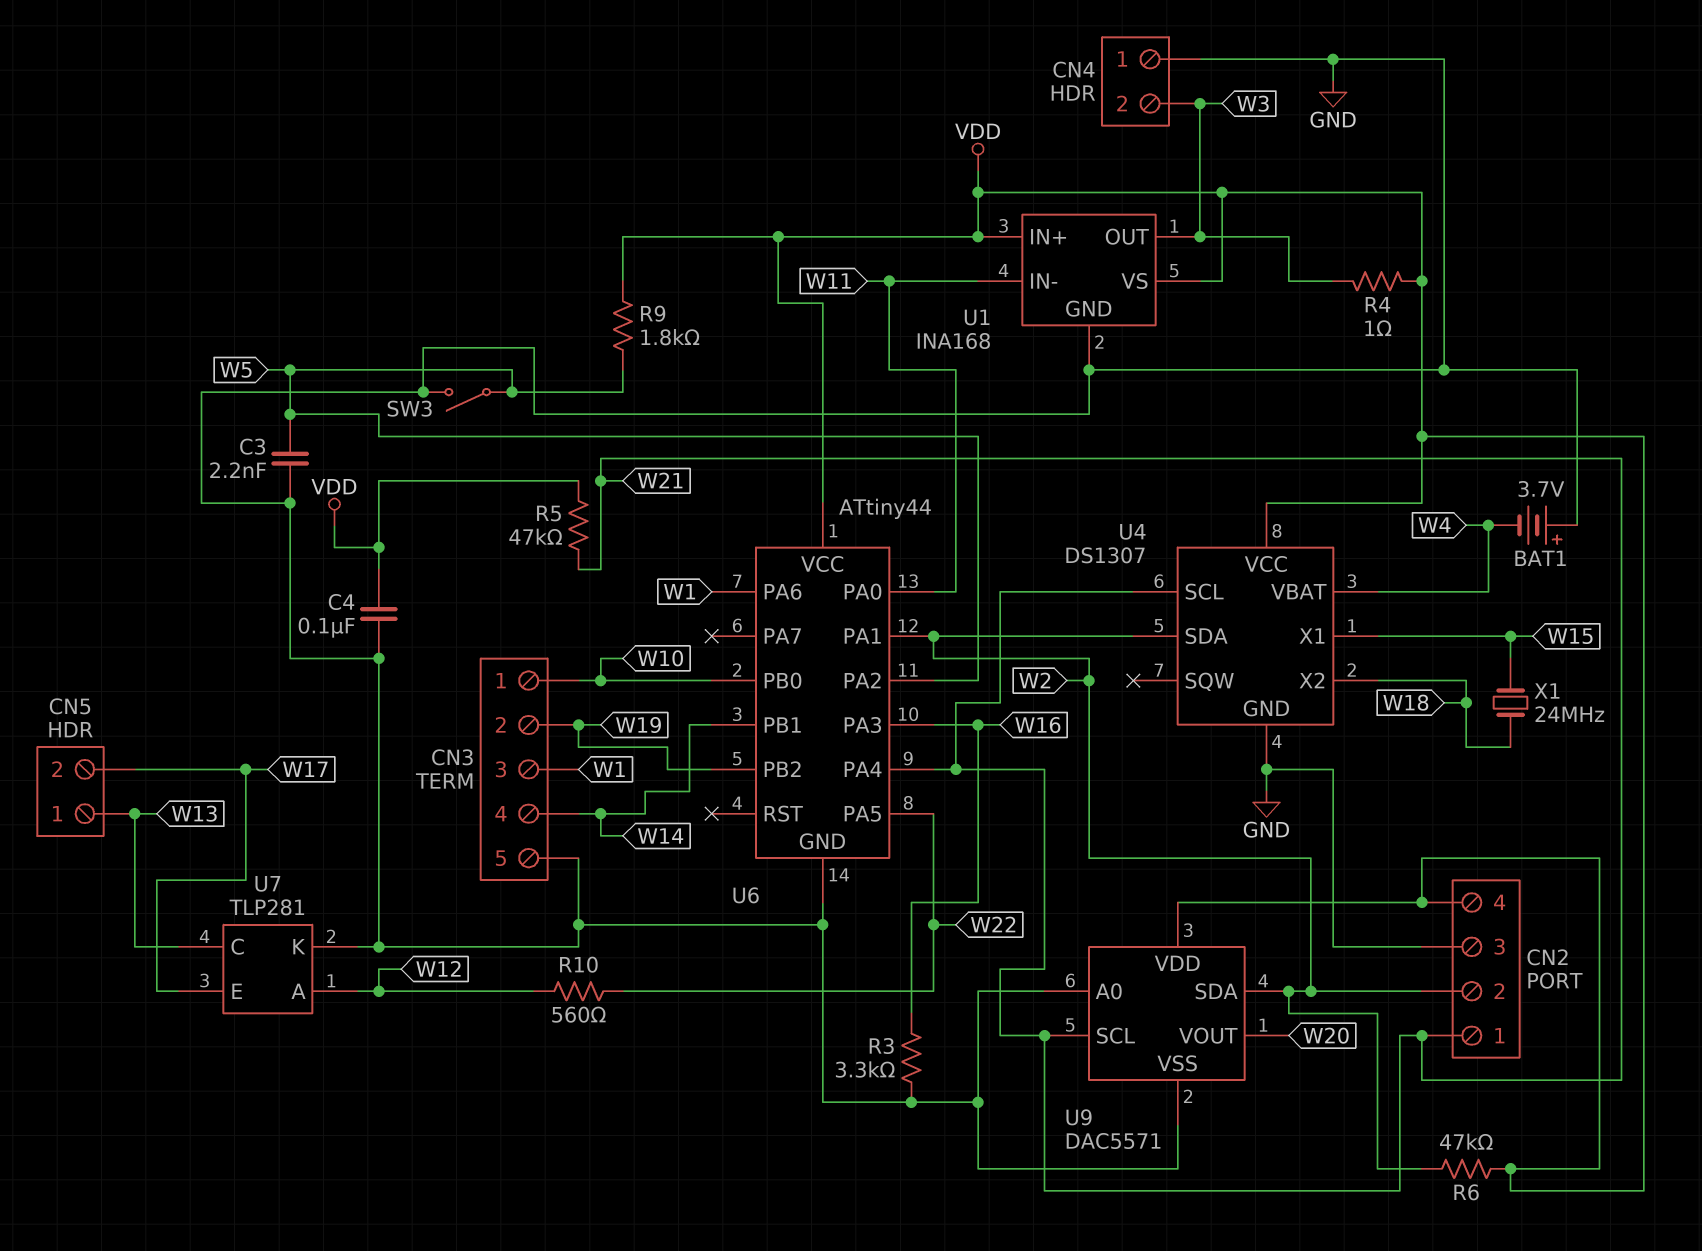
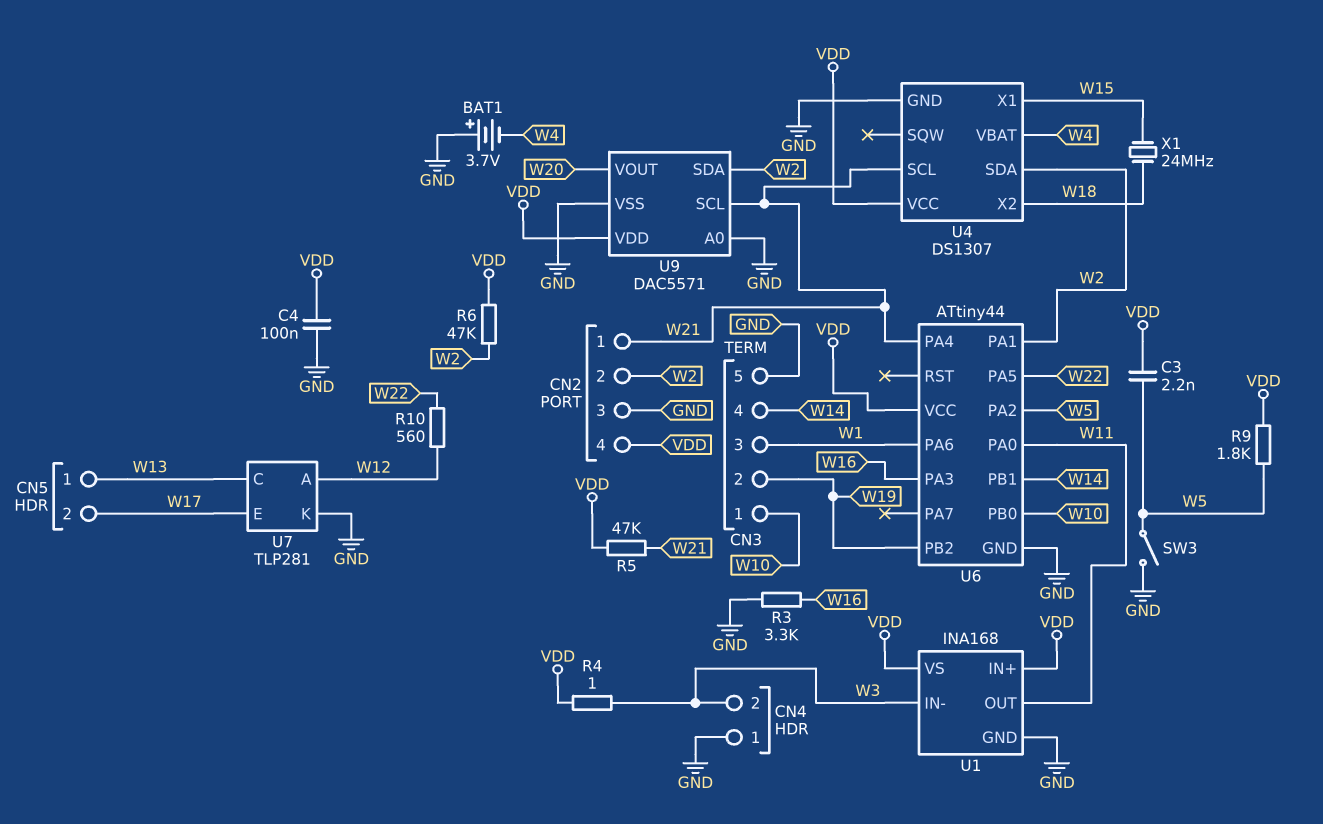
C3: 2.2nF (GND, W5) -> 2.2nF (VDD, W5)
U1 pin IN-: W11 -> W3
U1 pin OUT: W3 -> W11

